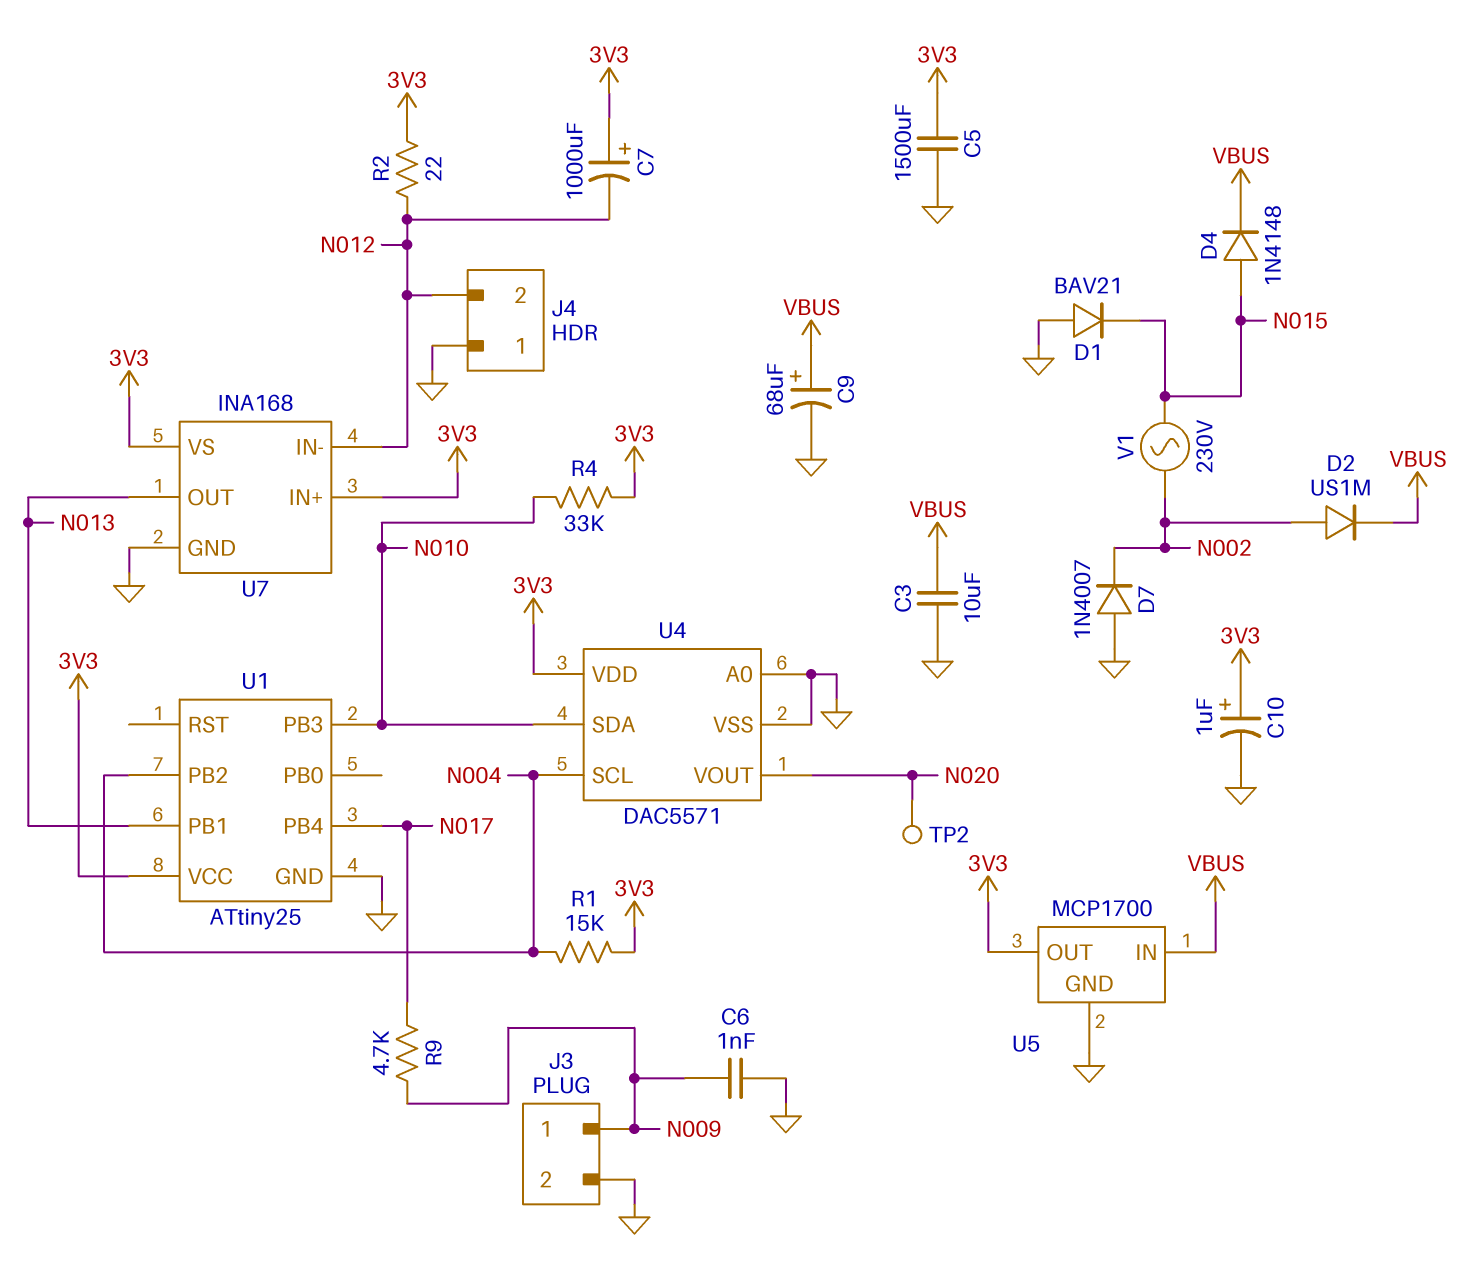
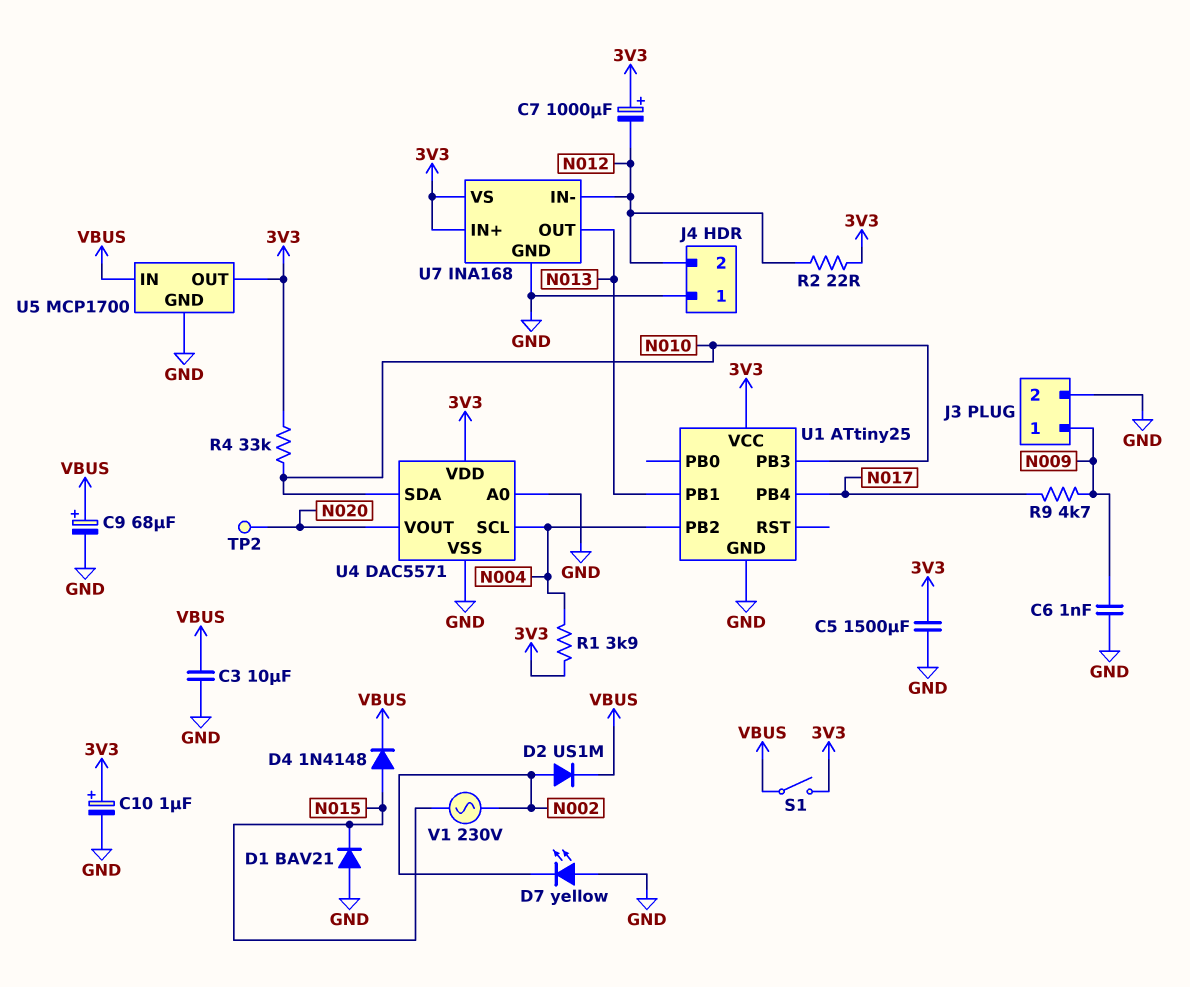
D7: diode 1N4007 (A GND, K N002) -> LED yellow (A GND, K N002)
R1: 15k (3V3, N004) -> 3.9k (3V3, N004)
S1: none -> switch (3V3, VBUS)

